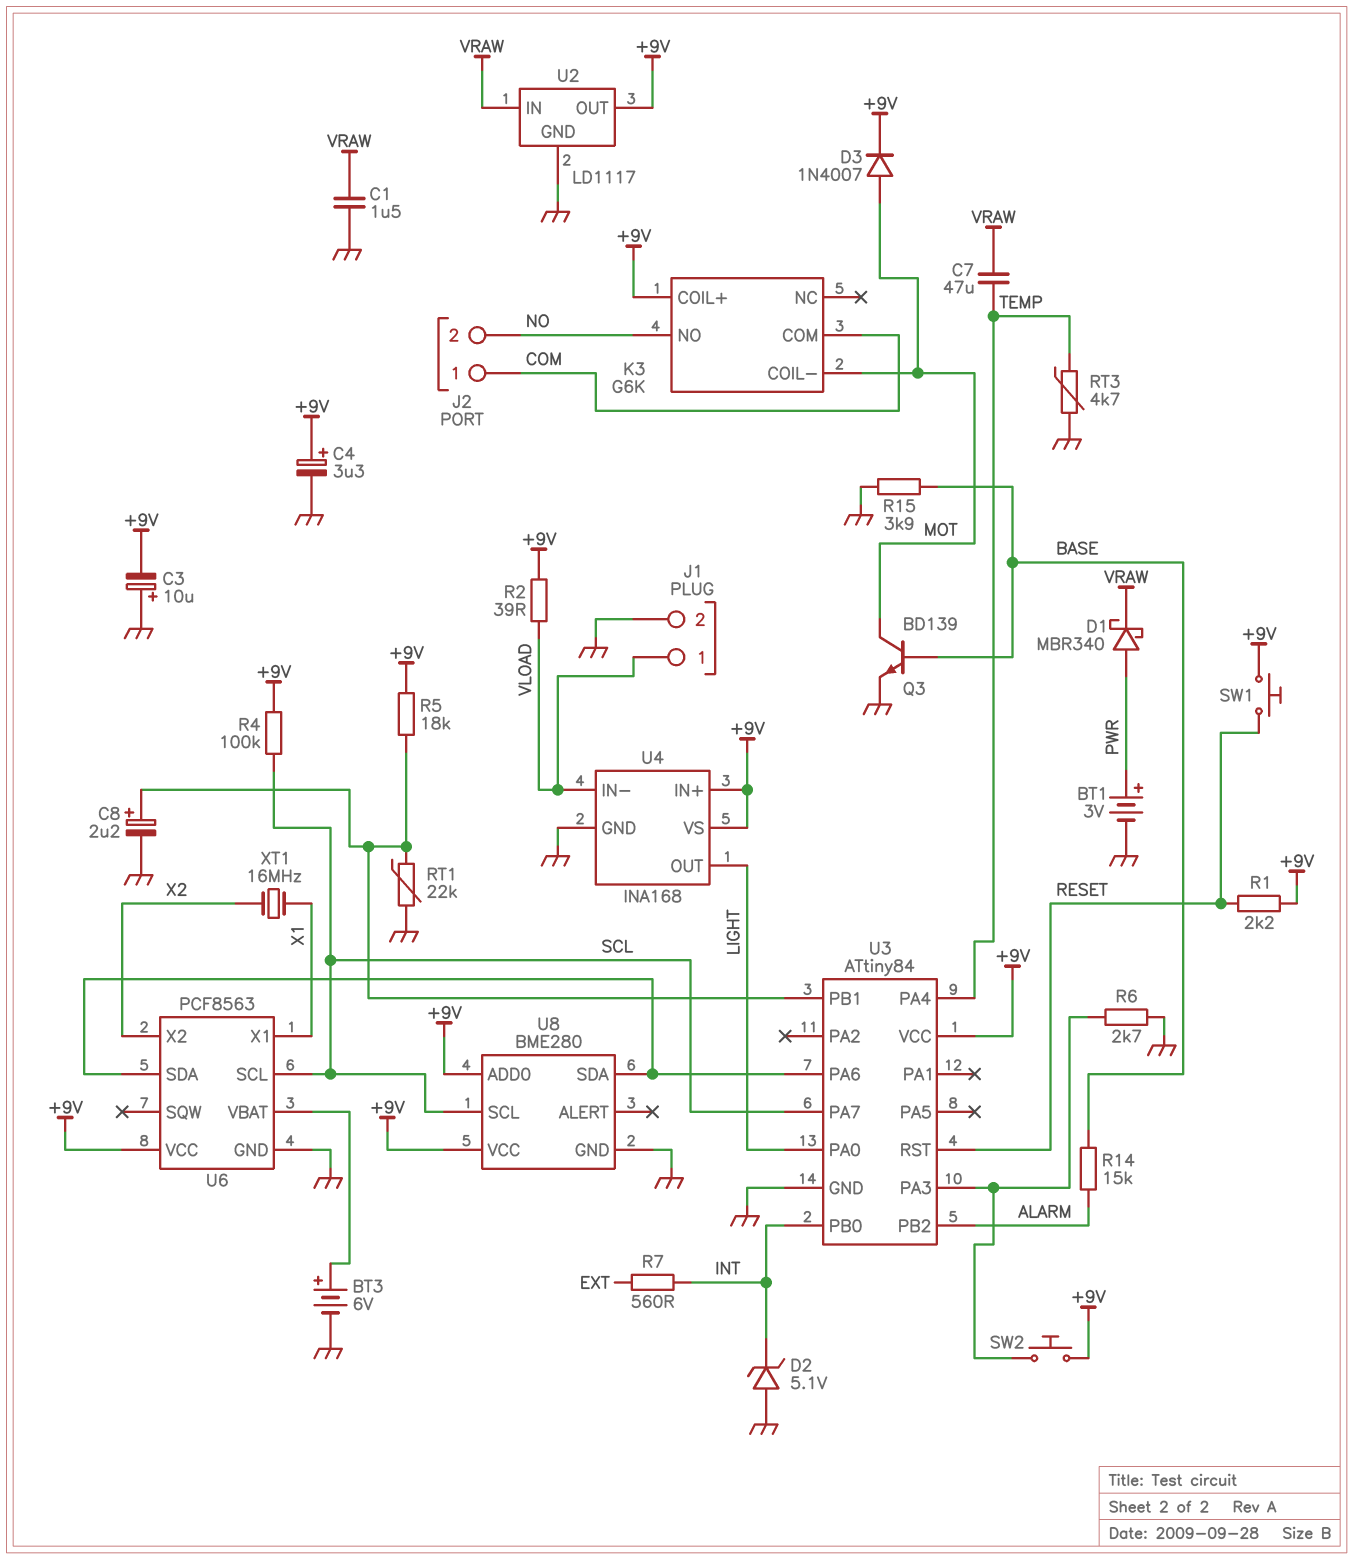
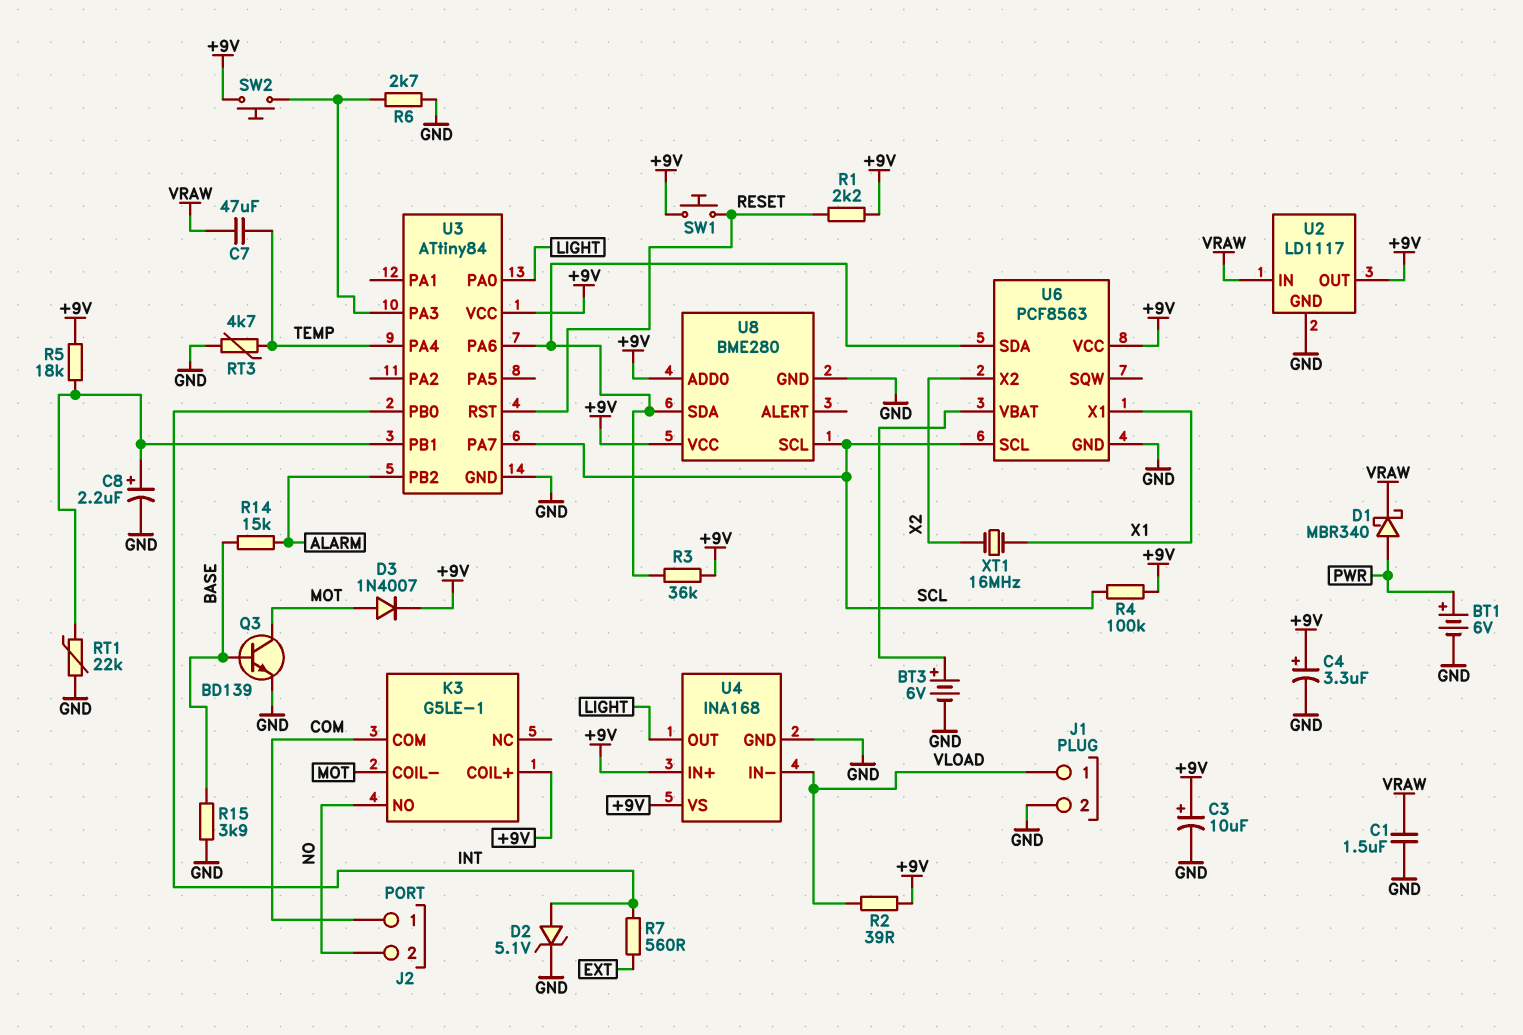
BT1: 3V (plus PWR, minus GND) -> 6V (plus PWR, minus GND)
C3: 10uF (plus GND, minus +9V) -> 10uF (plus +9V, minus GND)
D2: zener 5.1V (A GND, K INT) -> zener 5.1V (A INT, K GND)
K3: G6K -> G5LE-1
R3: none -> 36k (+9V, U3/PA6)

